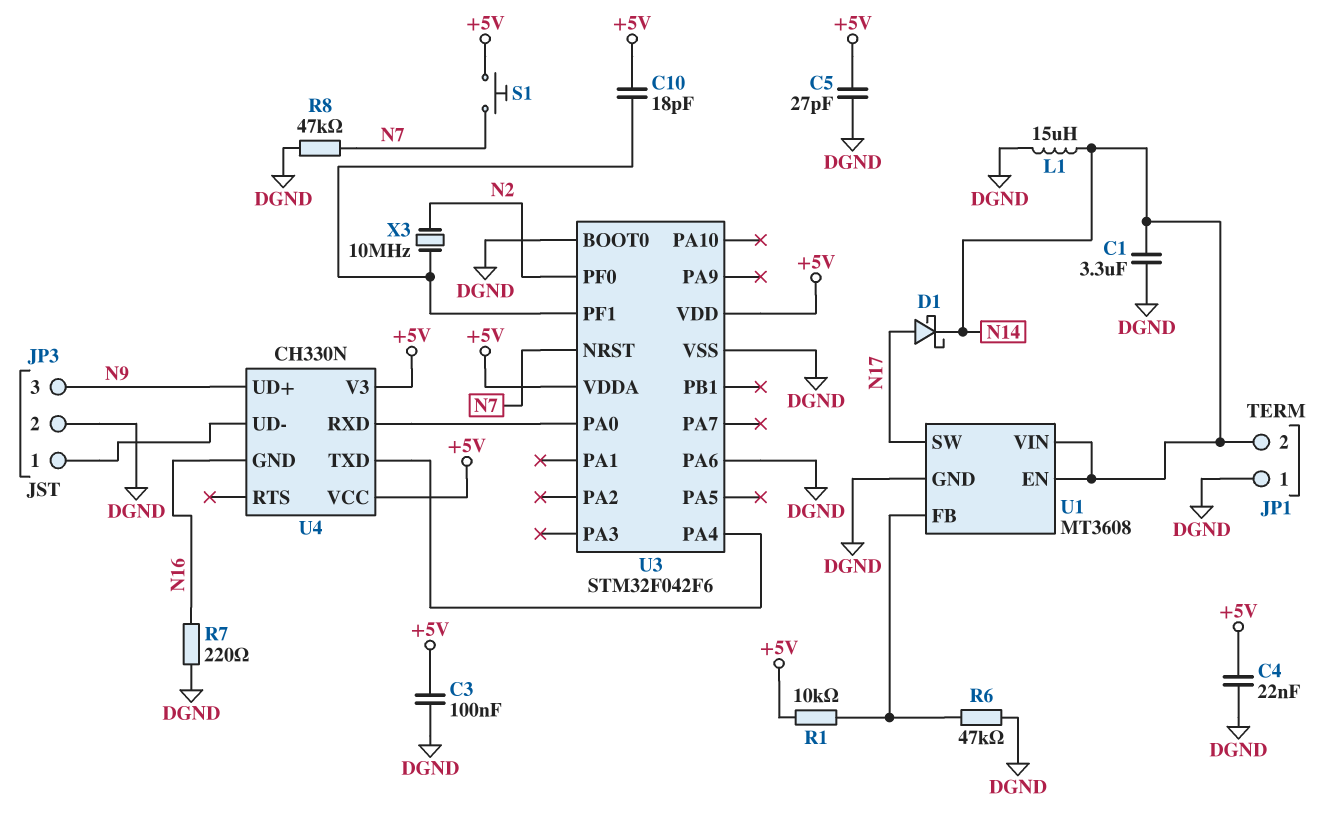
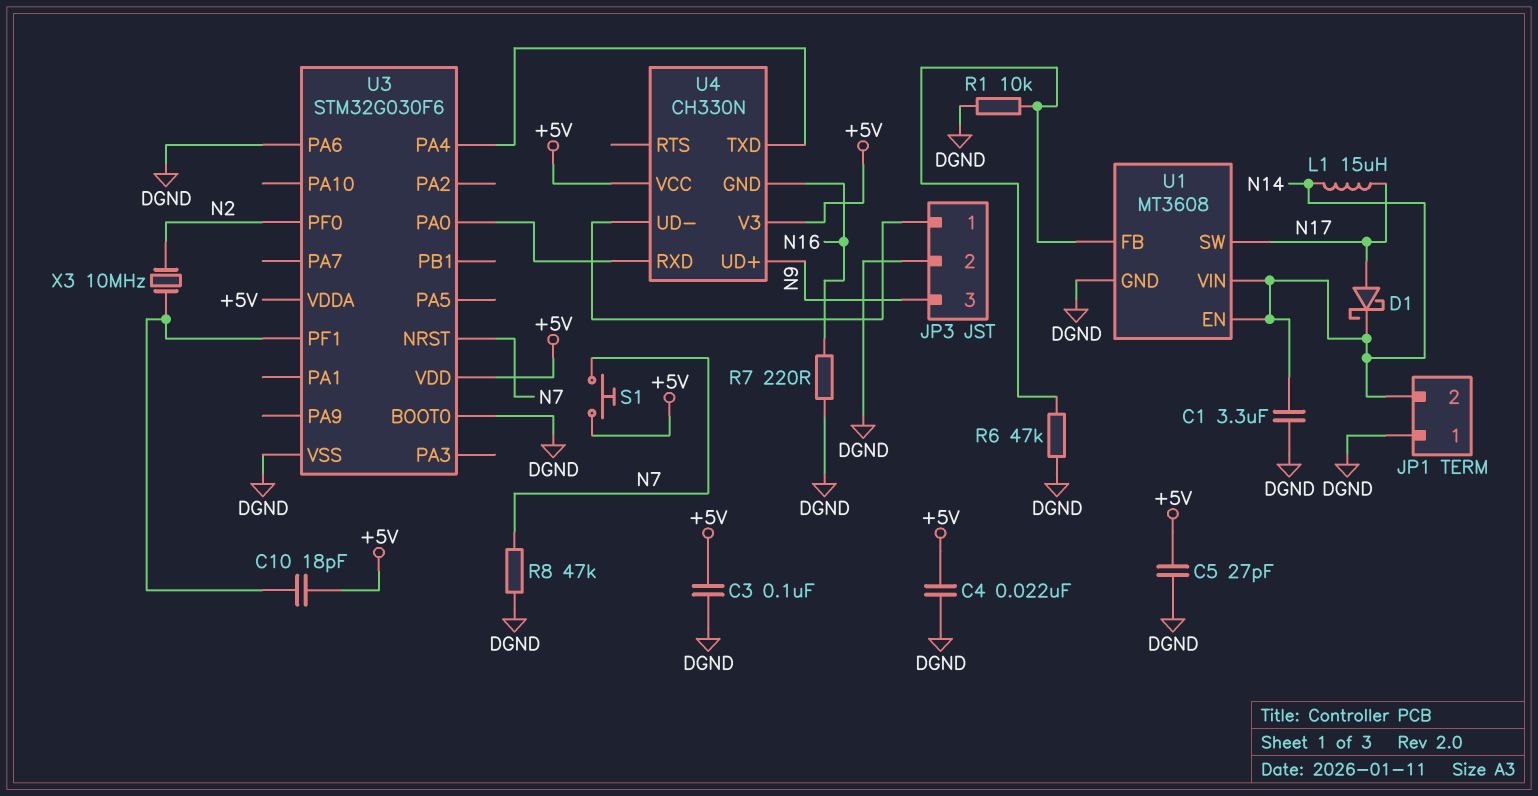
L1: 15uH (DGND, N14) -> 15uH (N14, N17)
R1: 10k (+5V, U1/FB) -> 10k (DGND, U1/FB)
U3: STM32F042F6 -> STM32G030F6

